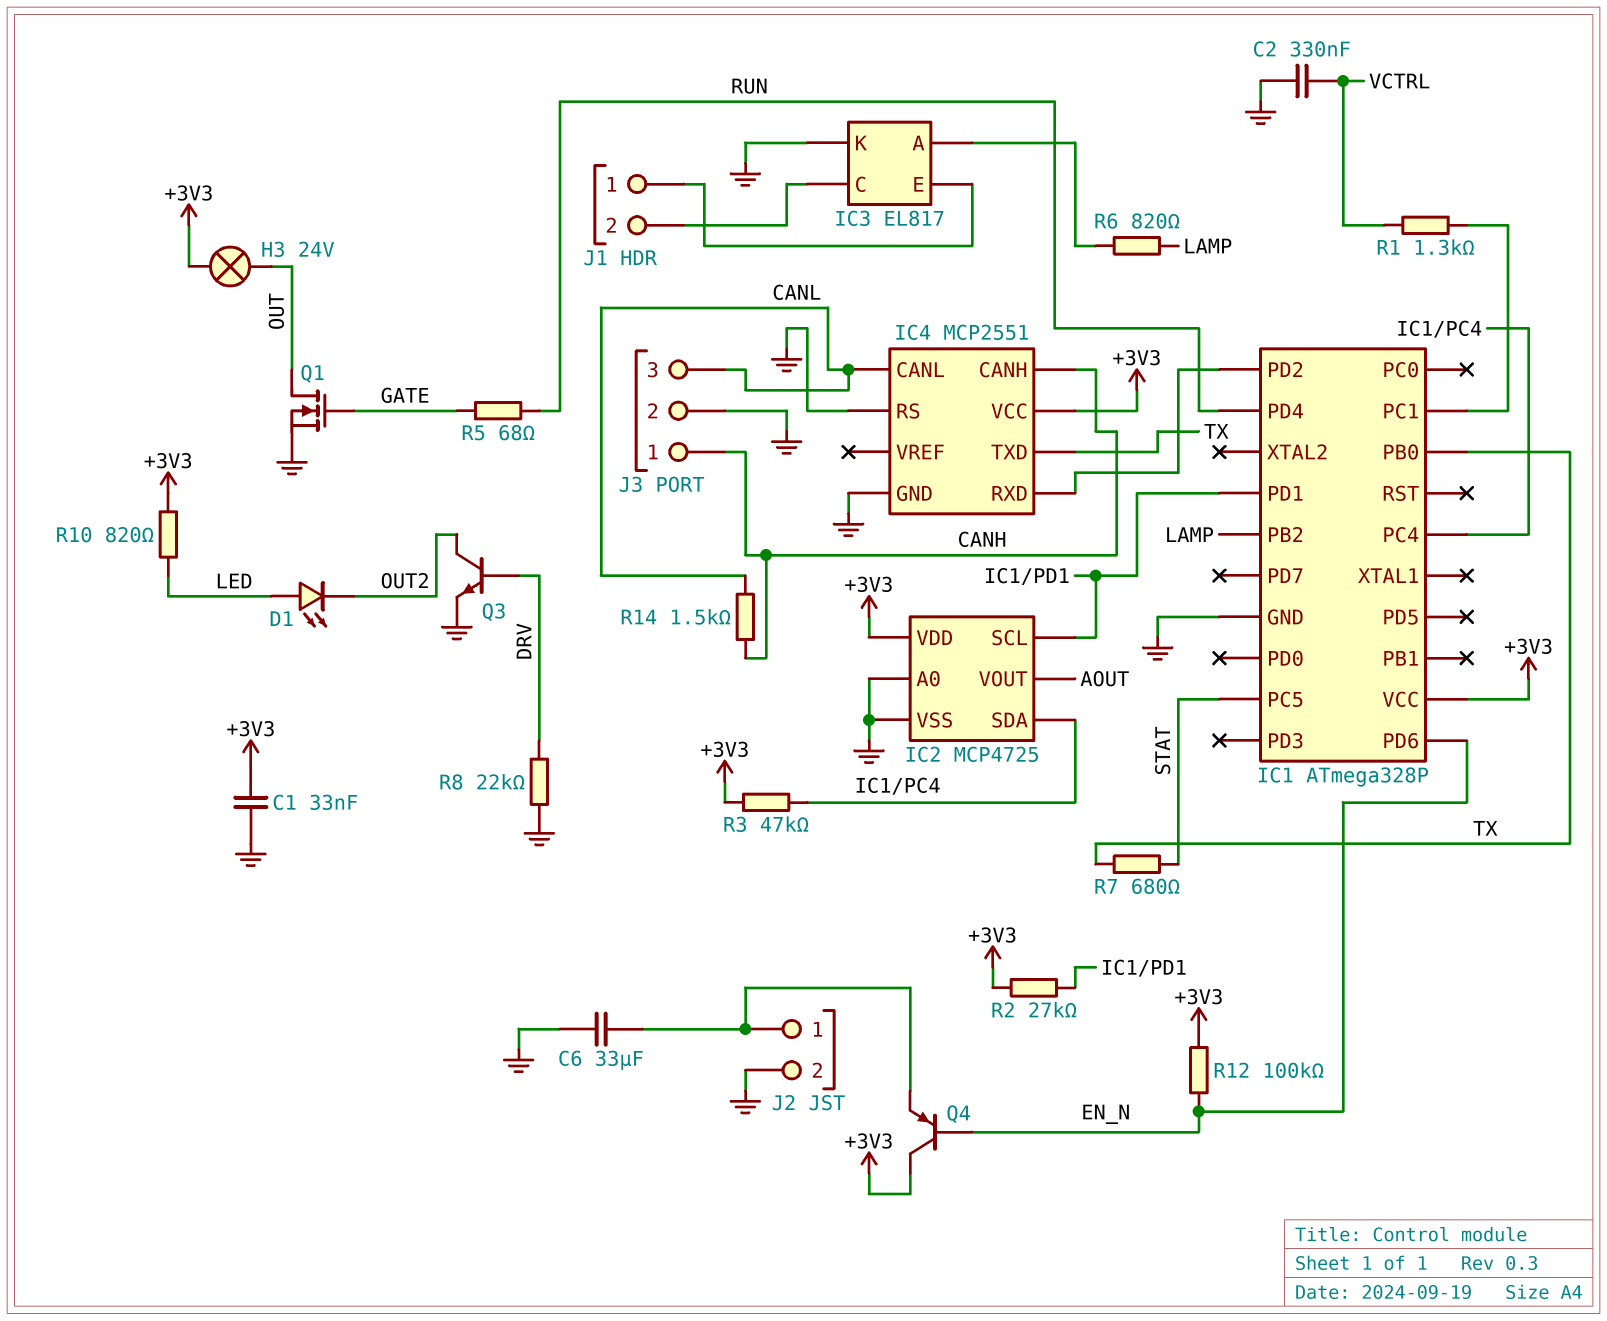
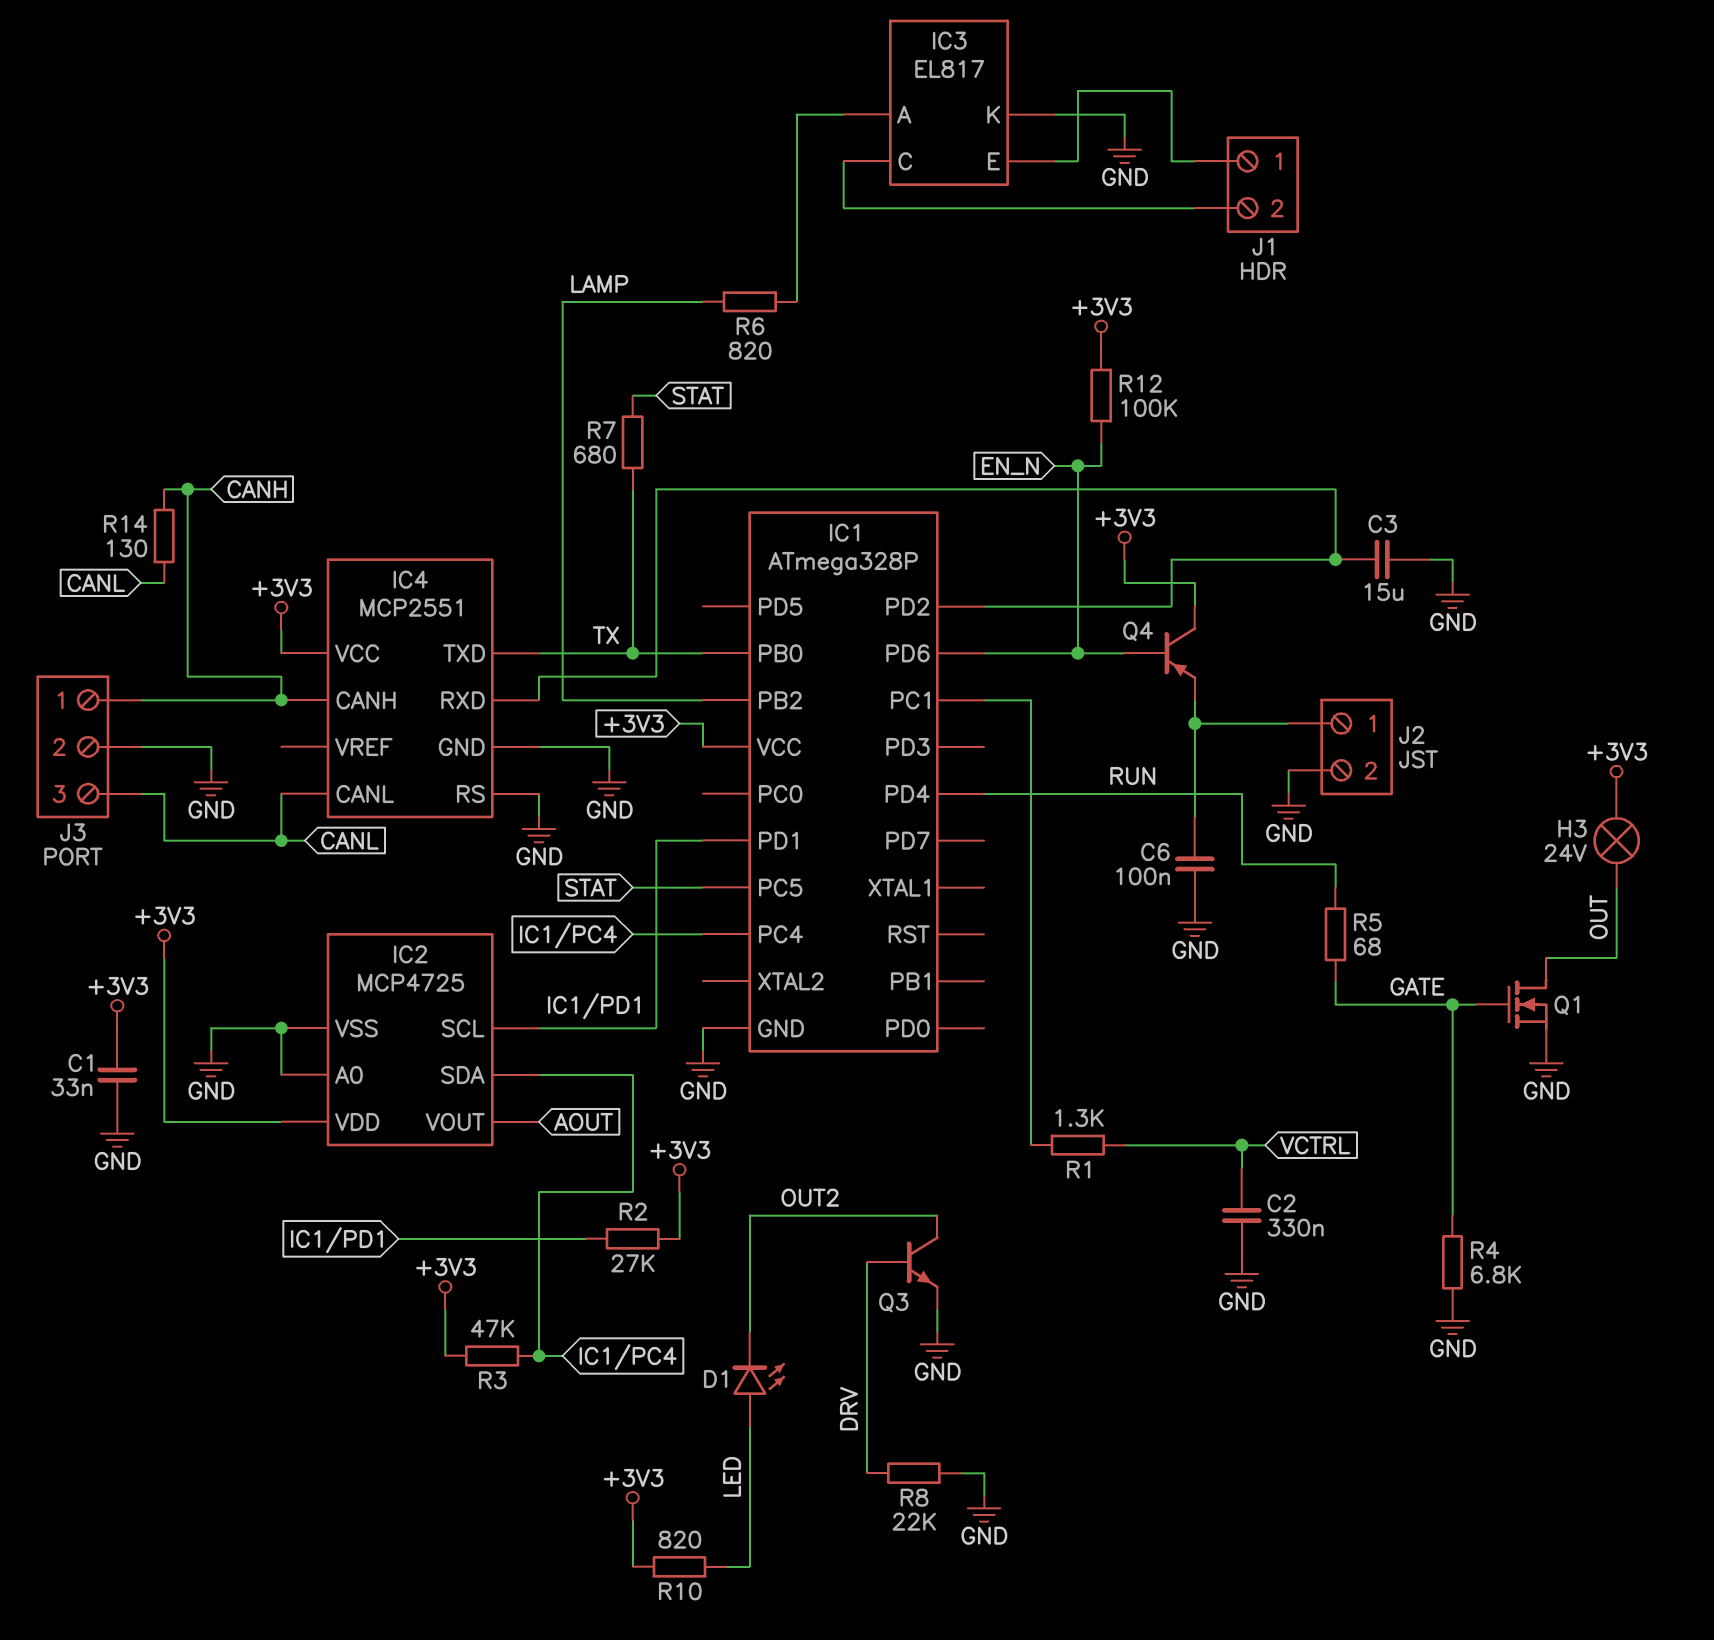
C3: none -> 15uF (GND, IC1/PD2)
C6: 33uF (GND, J2/1) -> 100nF (GND, J2/1)
R4: none -> 6.8k (GATE, GND)
R14: 1.5k (CANH, CANL) -> 130 (CANH, CANL)

